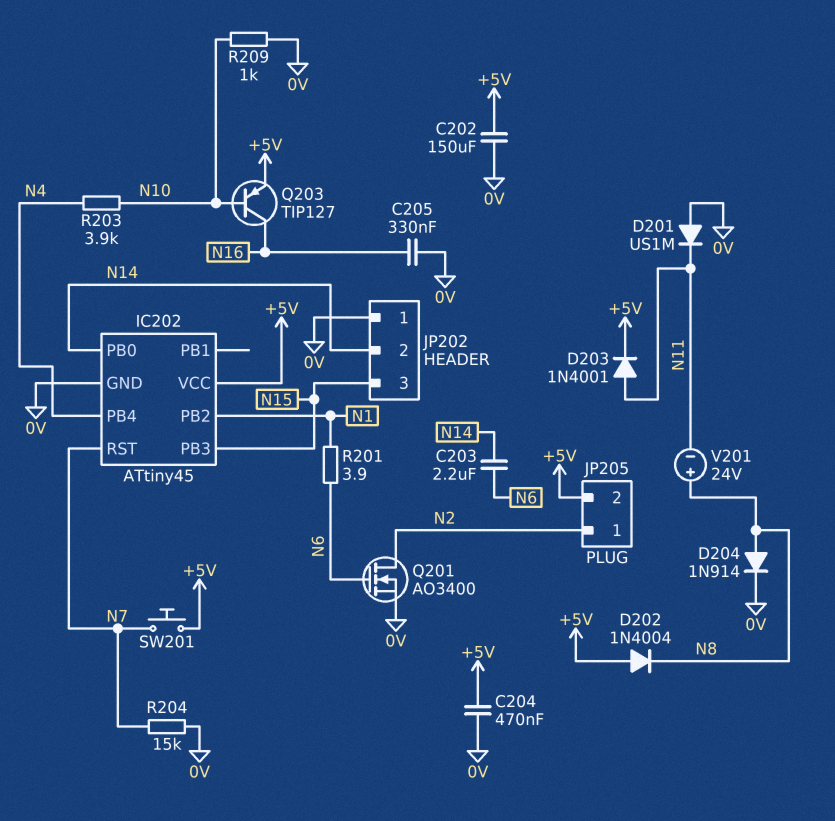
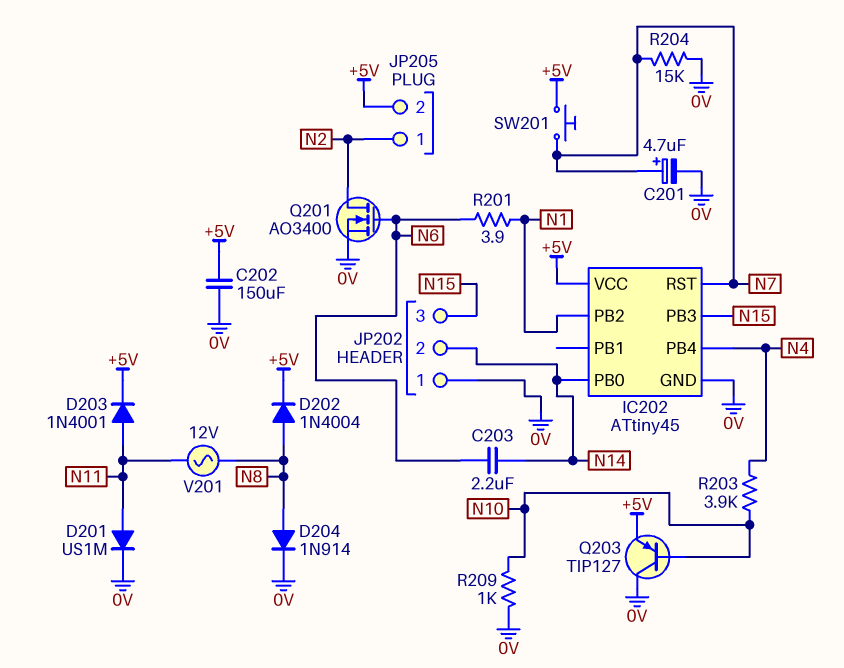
C201: none -> 4.7uF (plus N7, minus 0V)
C204: 470nF (+5V, 0V) -> none
C205: 330nF (0V, N16) -> none
D201: diode US1M (A 0V, K N11) -> diode US1M (A N11, K 0V)
D202: diode 1N4004 (A +5V, K N8) -> diode 1N4004 (A N8, K +5V)
Q203: PNP TIP127 (B N10, C N16, E +5V) -> PNP TIP127 (B N10, C 0V, E +5V)
V201: 24V (plus N8, minus N11) -> AC 12V (N8, N11)

